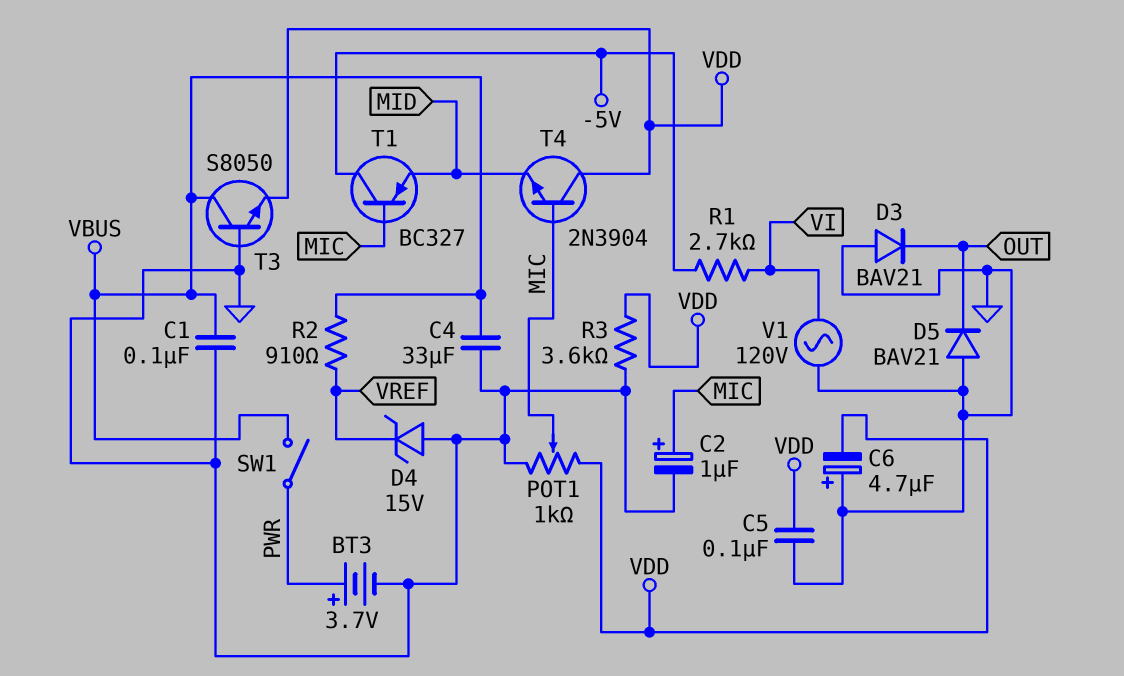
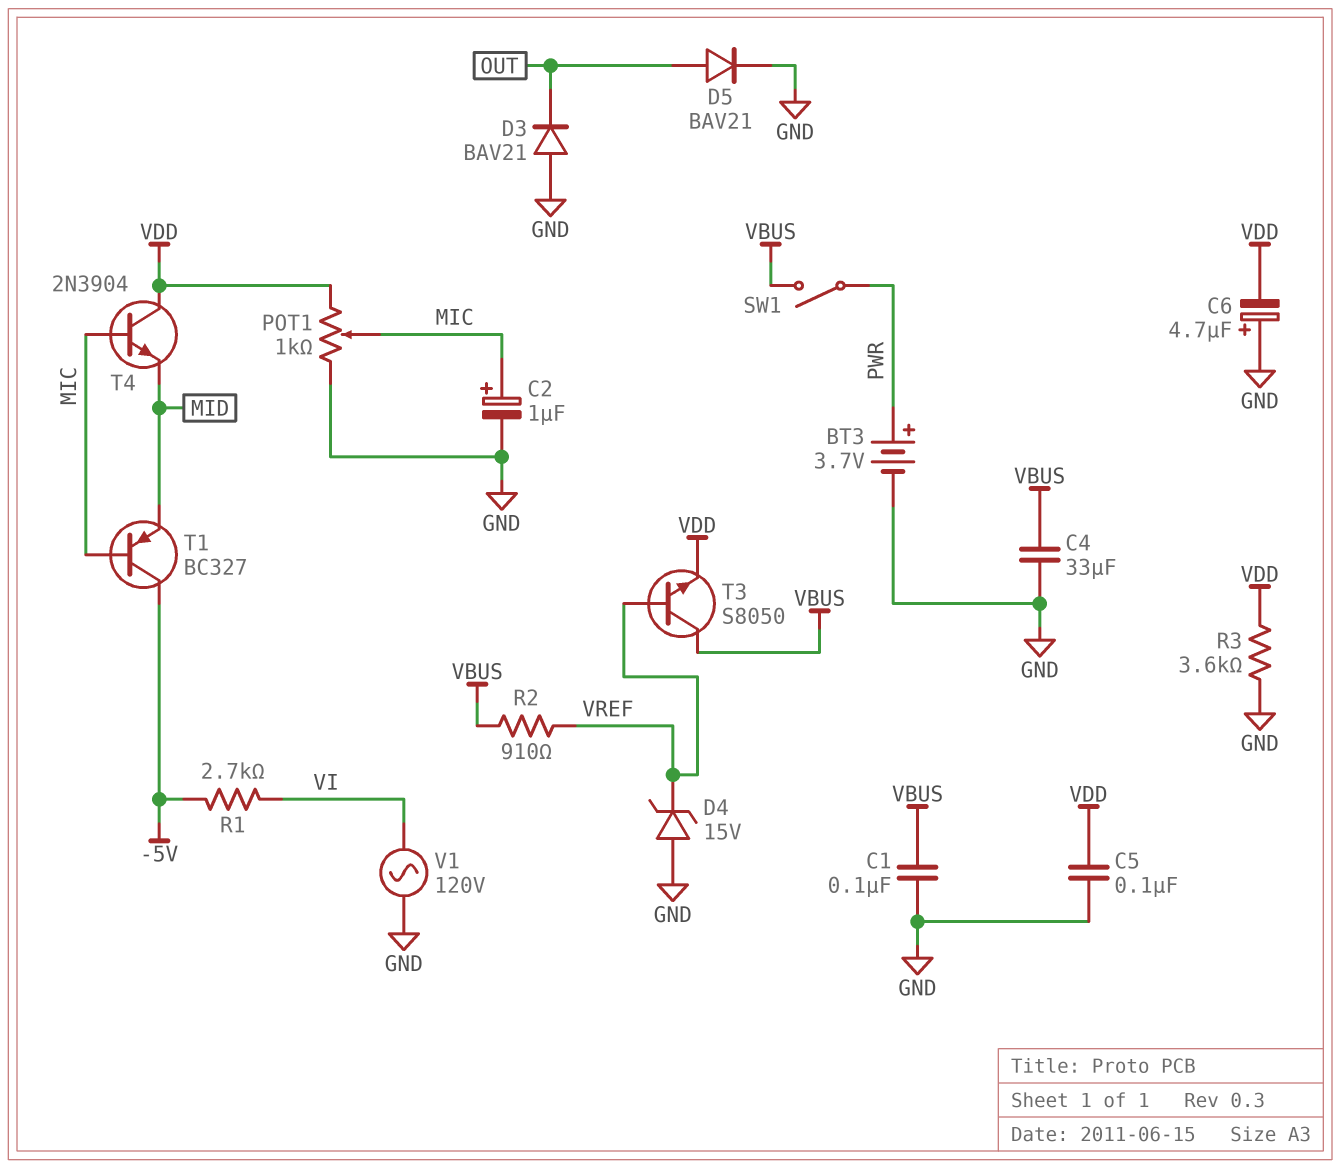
D5: diode BAV21 (A GND, K OUT) -> diode BAV21 (A OUT, K GND)
T3: NPN S8050 (B GND, C VBUS, E VDD) -> NPN S8050 (B VREF, C VBUS, E VDD)

